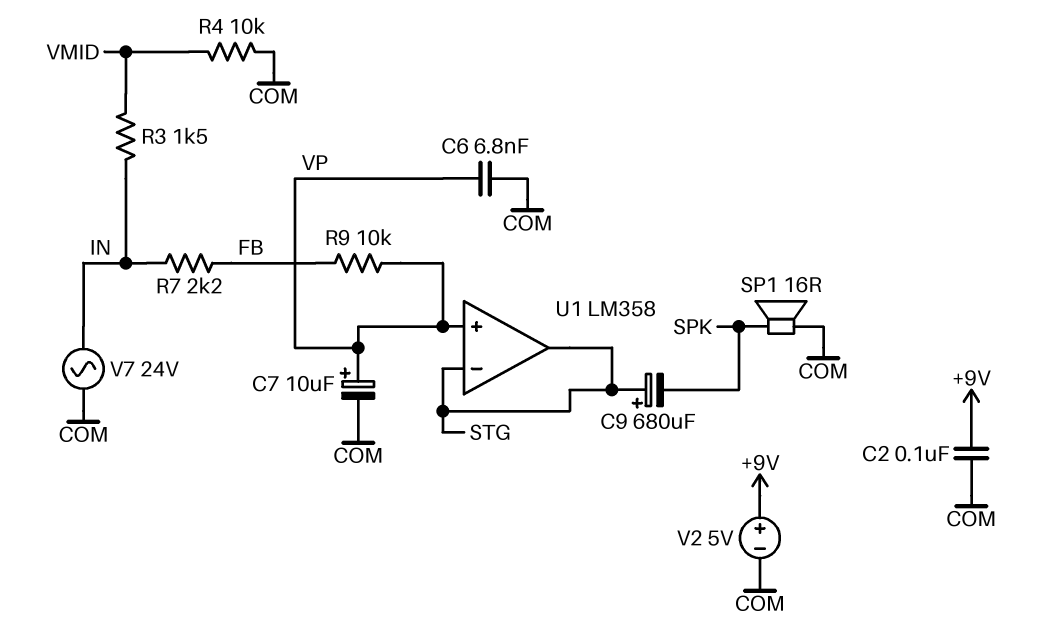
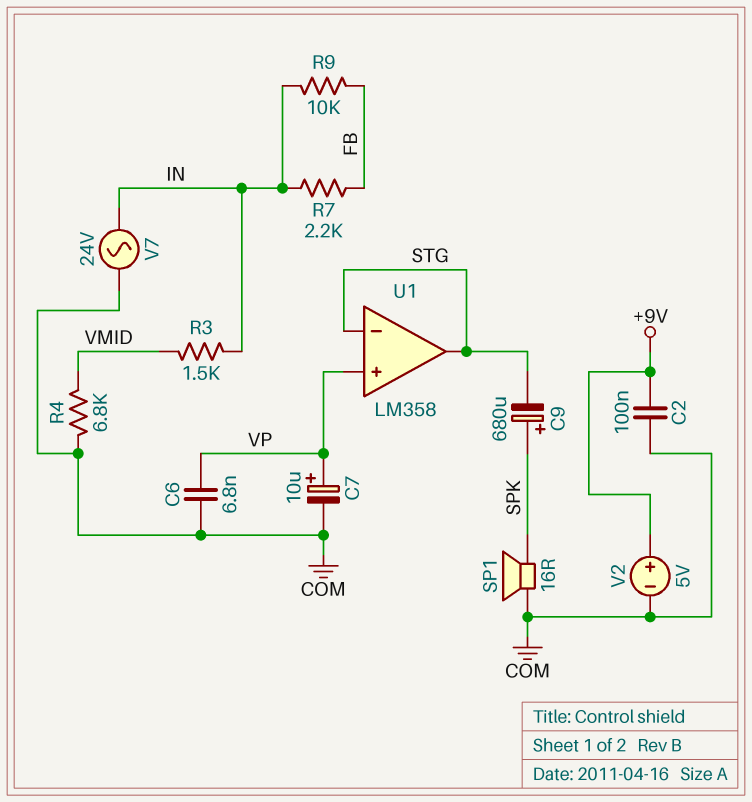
C9: 680uF (plus STG, minus SPK) -> 680uF (plus SPK, minus STG)
R4: 10k (COM, VMID) -> 6.8k (COM, VMID)
R9: 10k (FB, VP) -> 10k (FB, IN)

